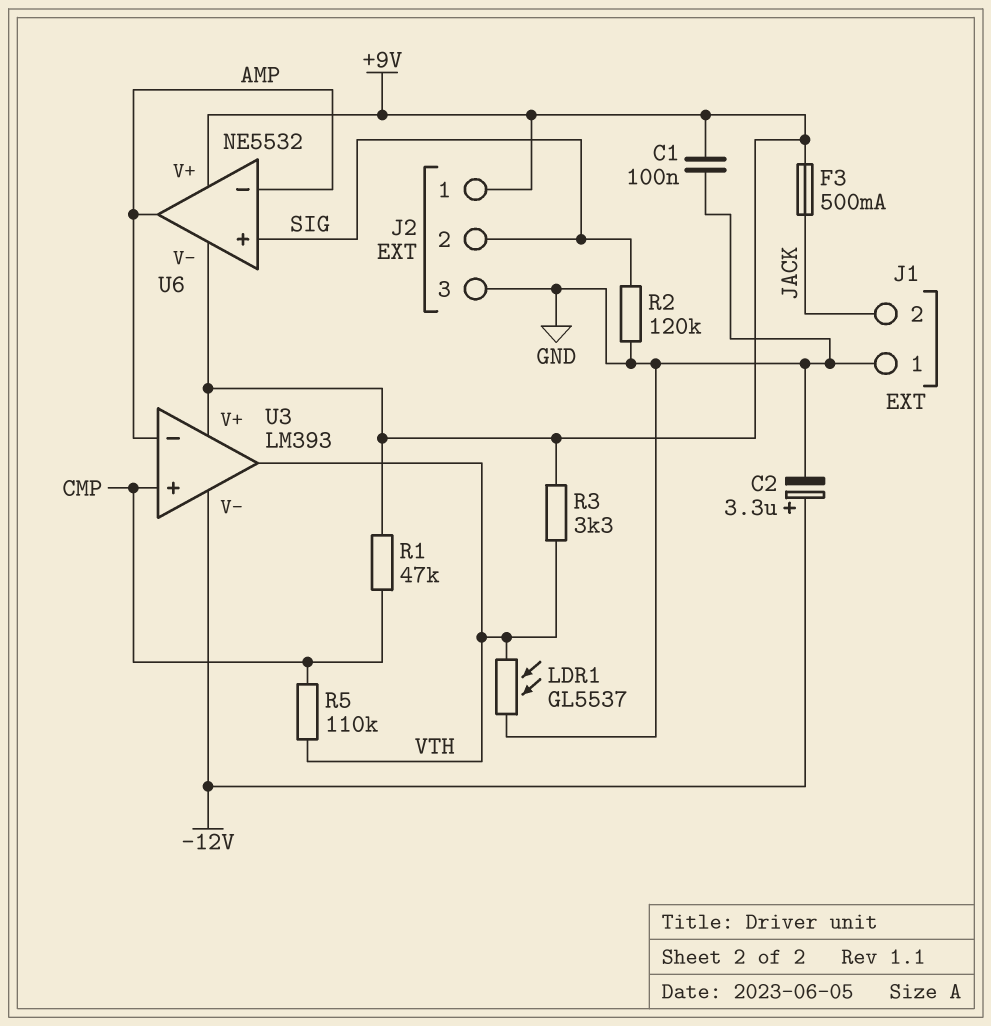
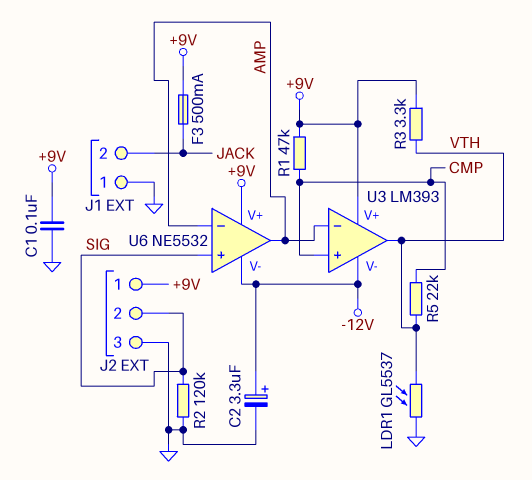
R5: 110k (CMP, VTH) -> 22k (CMP, VTH)
U6 pin V-: +9V -> -12V

